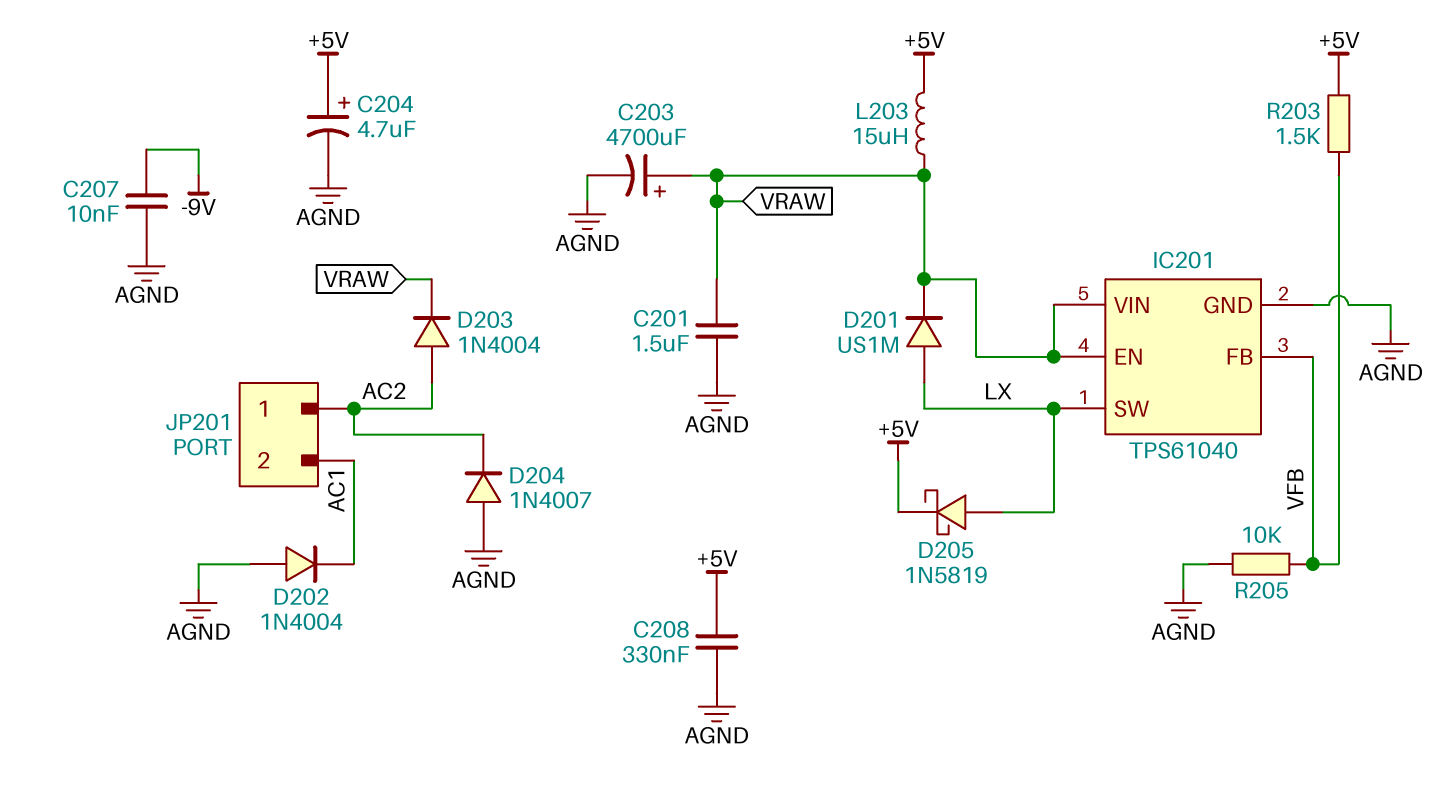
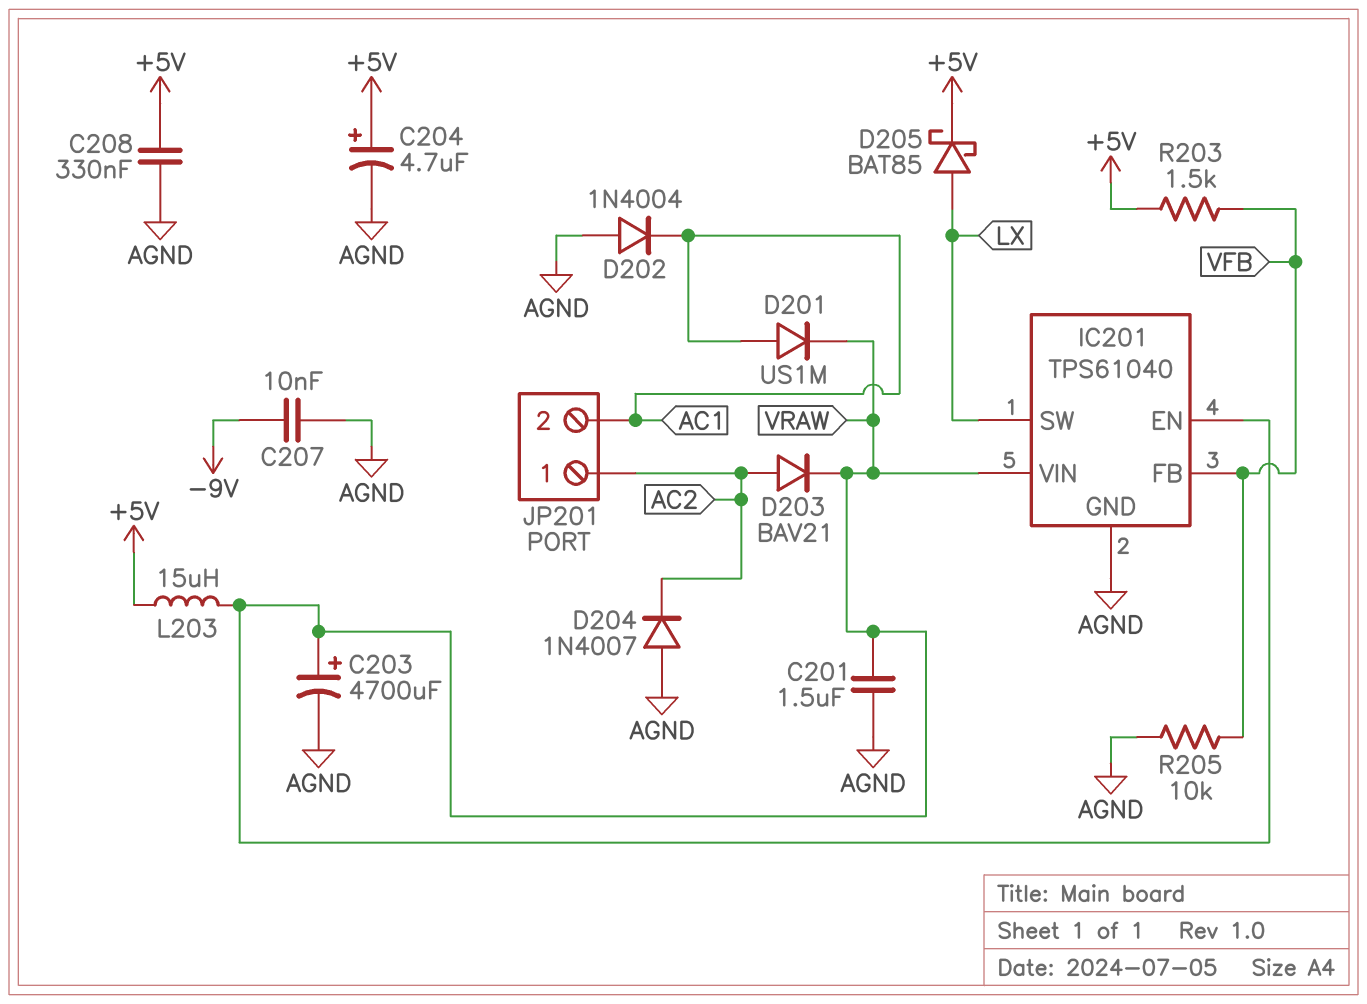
D201: diode US1M (A LX, K VRAW) -> diode US1M (A AC1, K VRAW)
D203: diode 1N4004 (A AC2, K VRAW) -> diode BAV21 (A AC2, K VRAW)
D205: schottky 1N5819 (A LX, K +5V) -> schottky BAT85 (A LX, K +5V)

